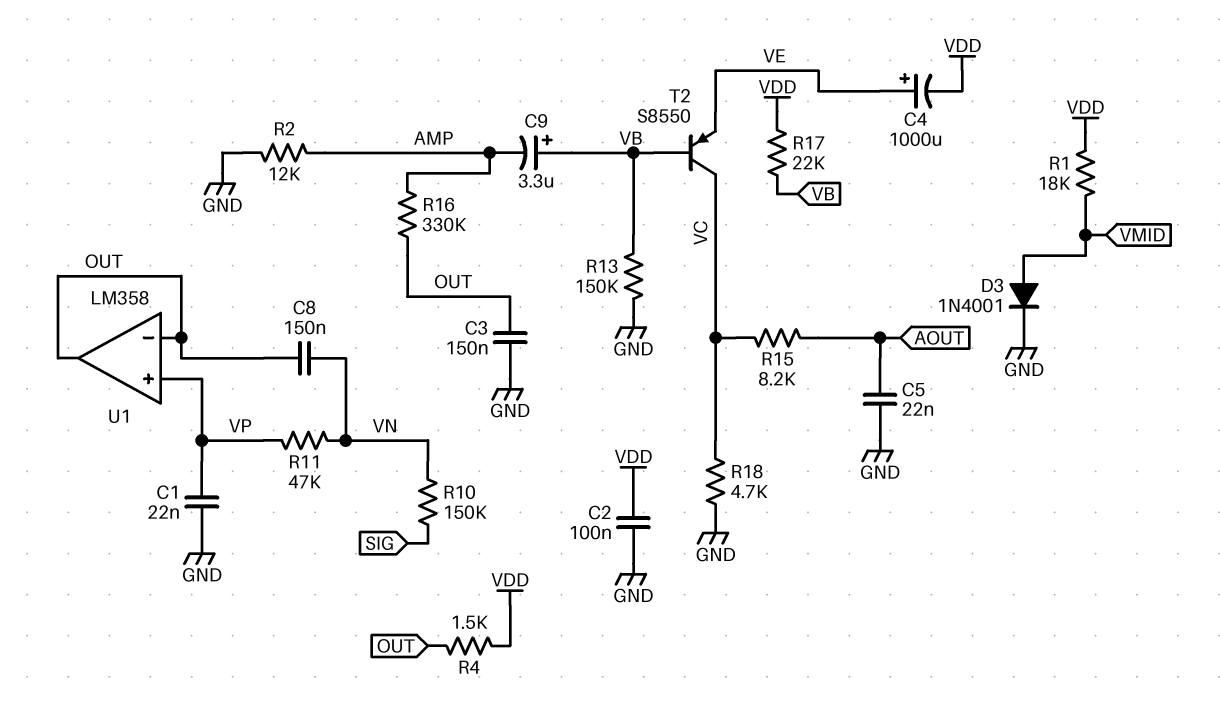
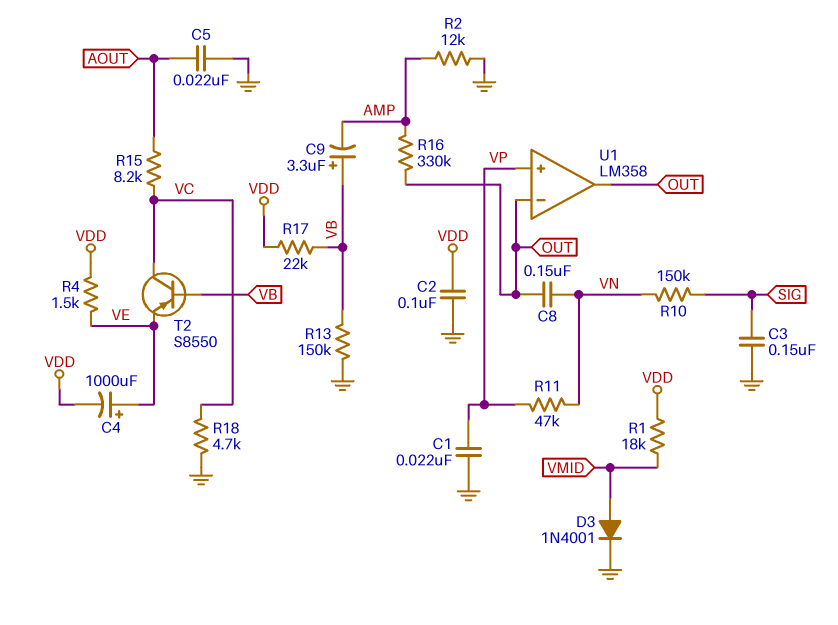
C3: 150nF (GND, OUT) -> 150nF (GND, SIG)
R4: 1.5k (OUT, VDD) -> 1.5k (VDD, VE)

